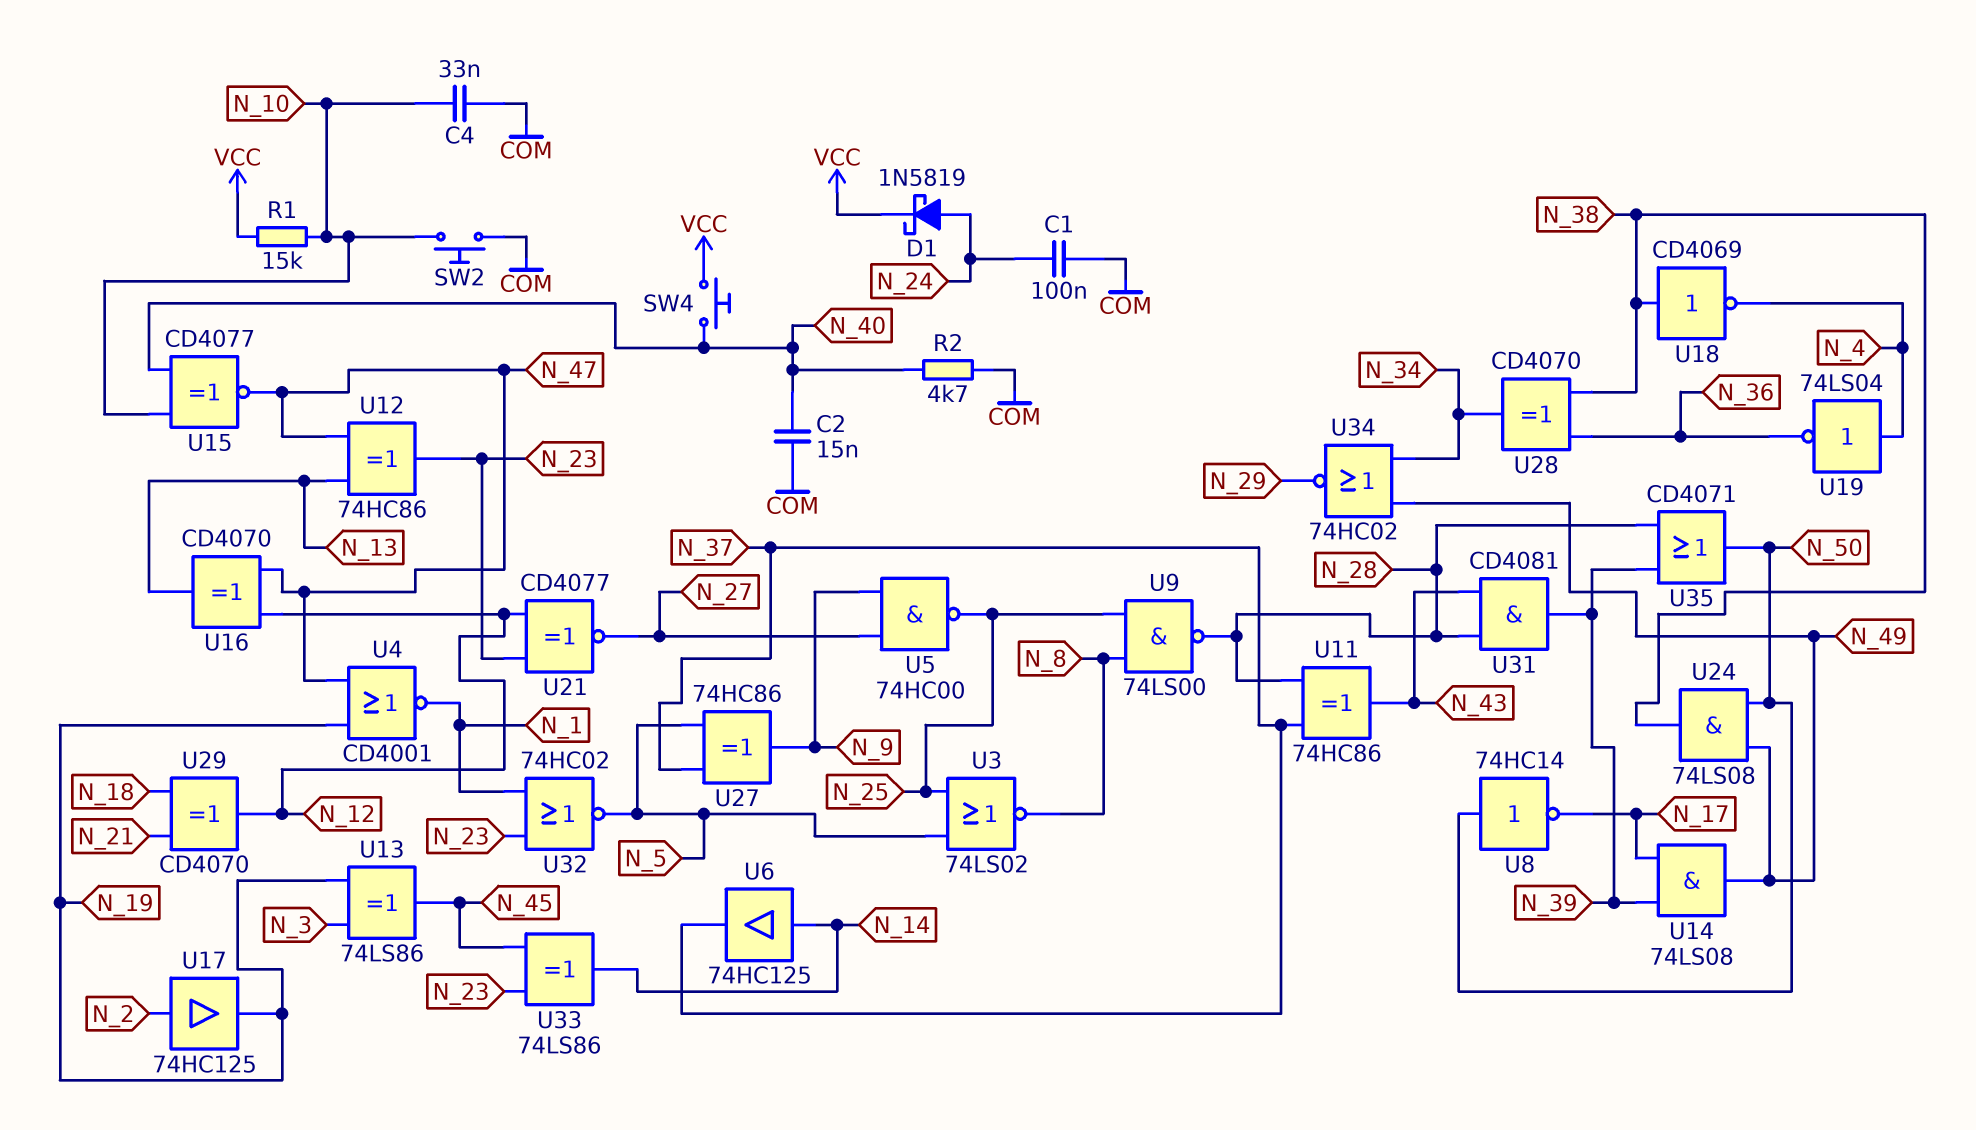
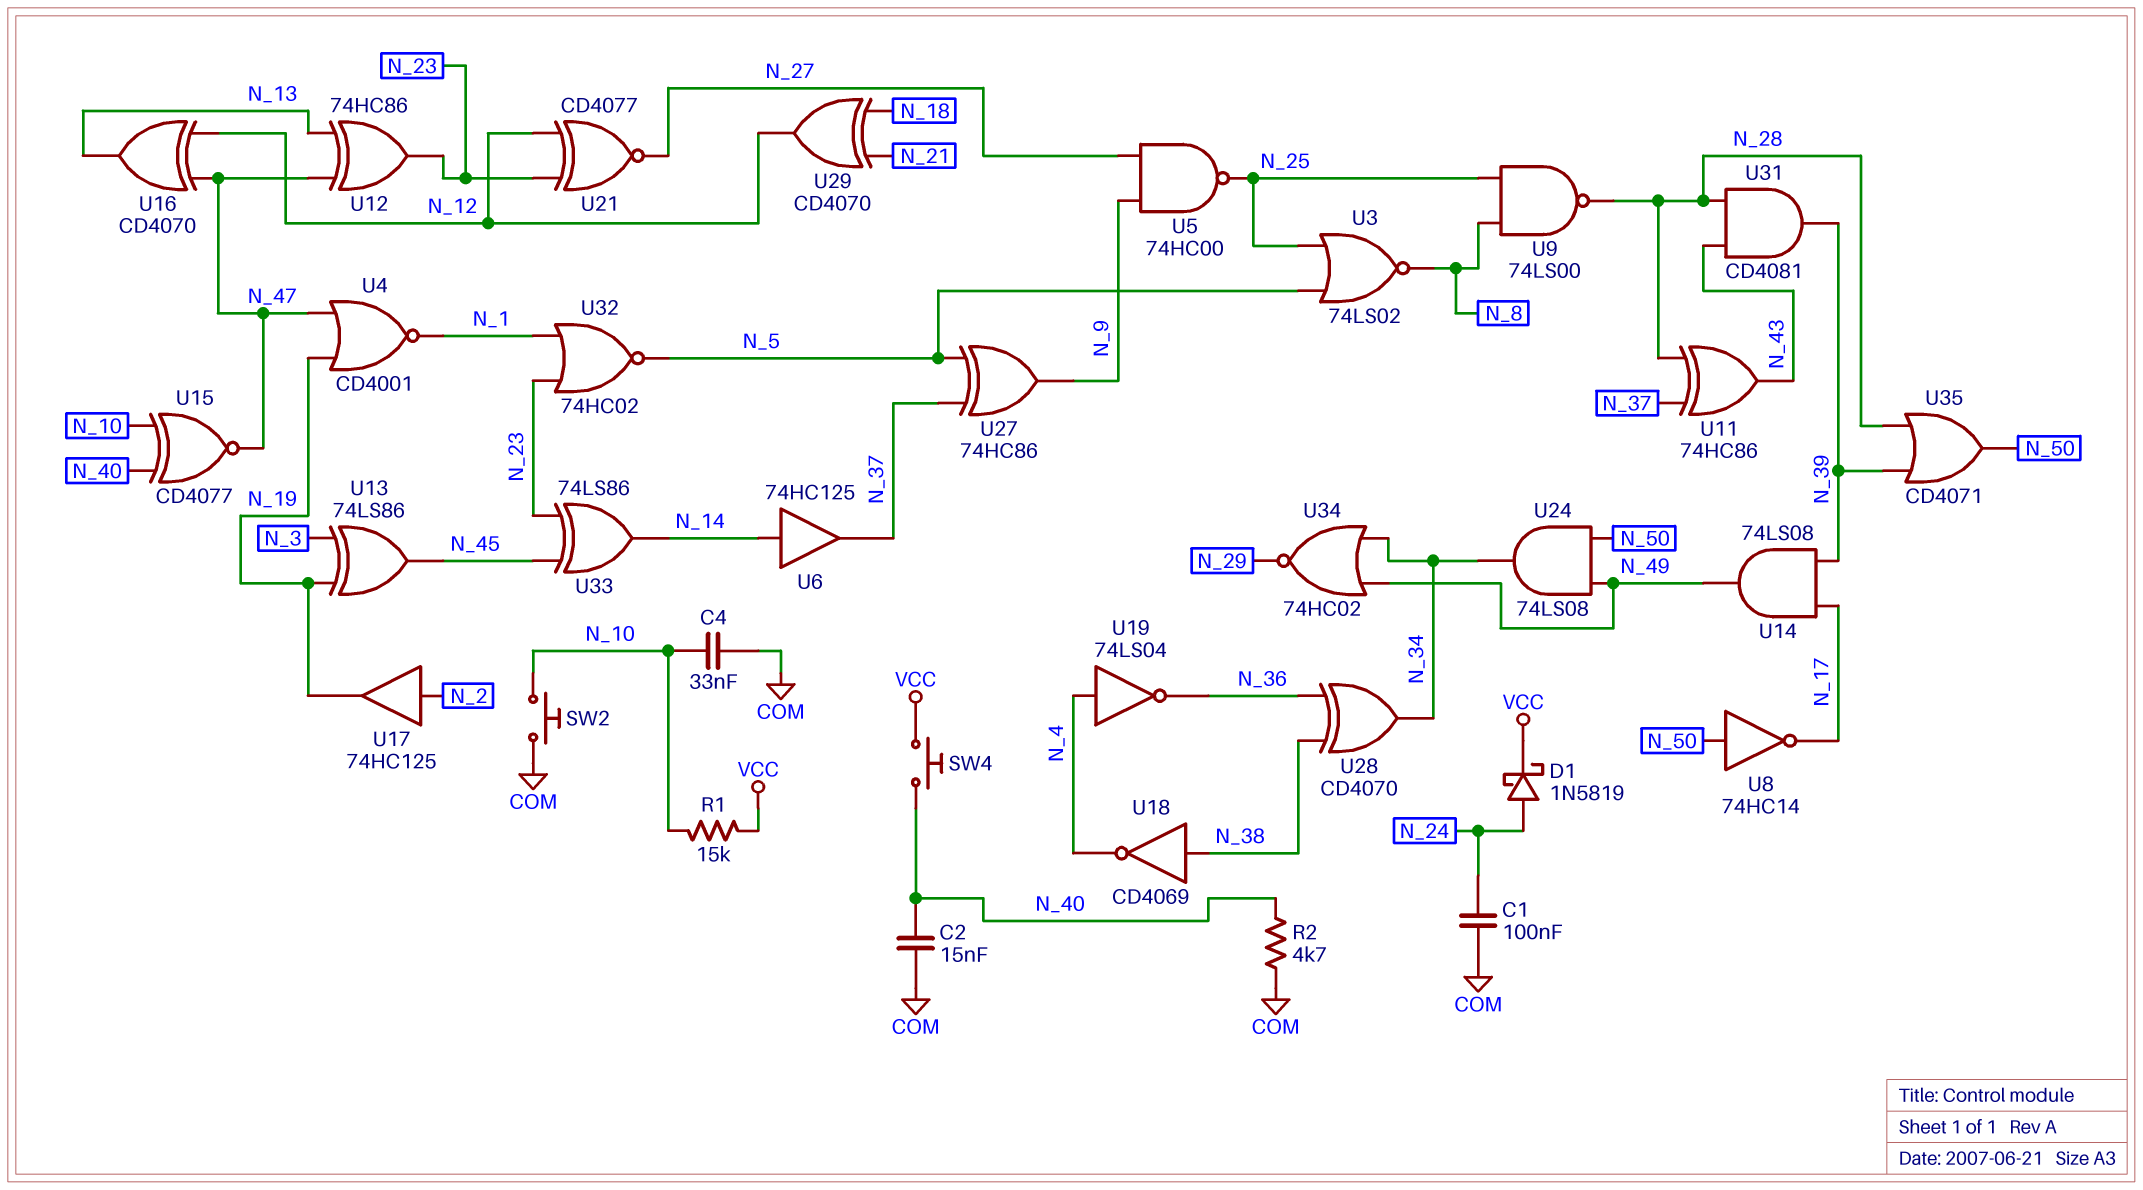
U24: AND 74LS08 (in N_49, in N_50, out N_38) -> AND 74LS08 (in N_49, in N_50, out N_34)

